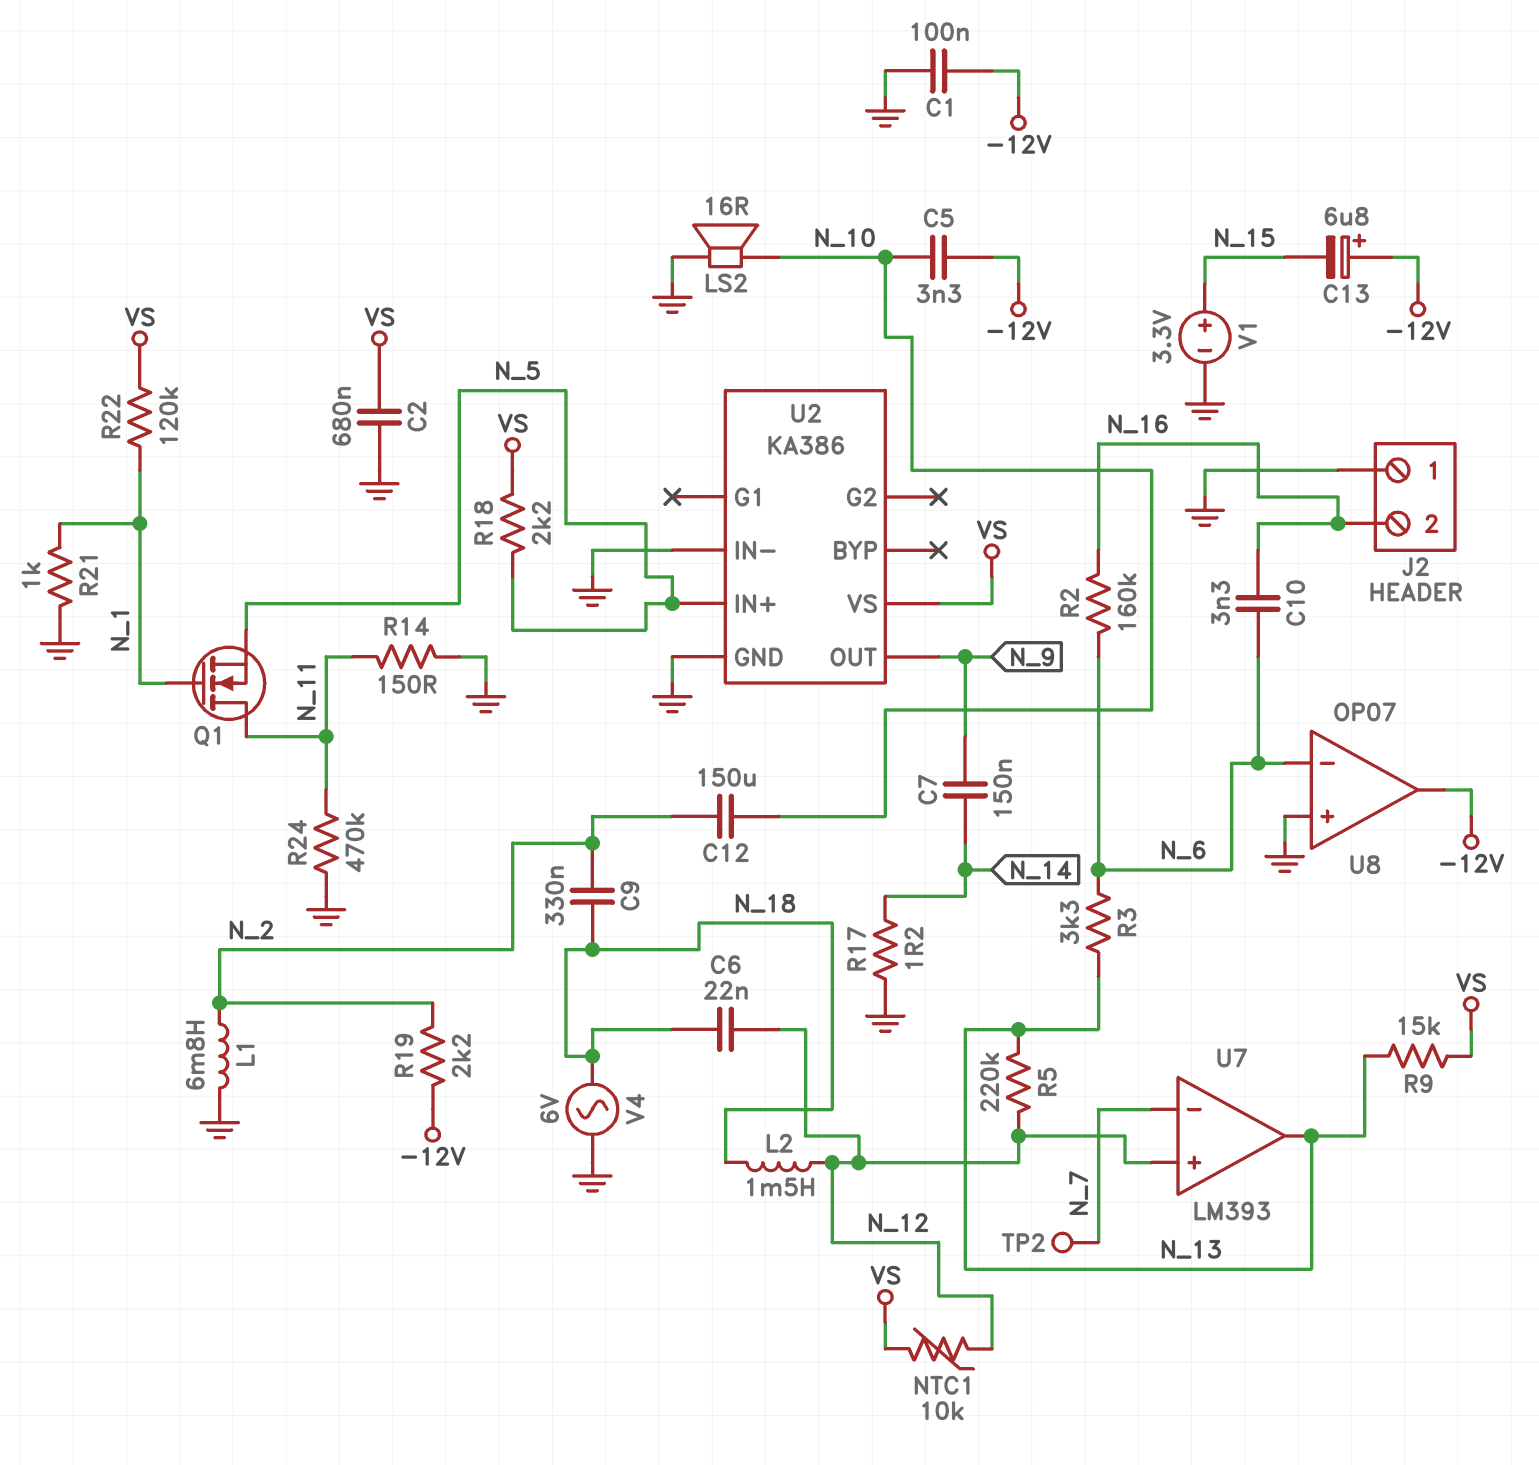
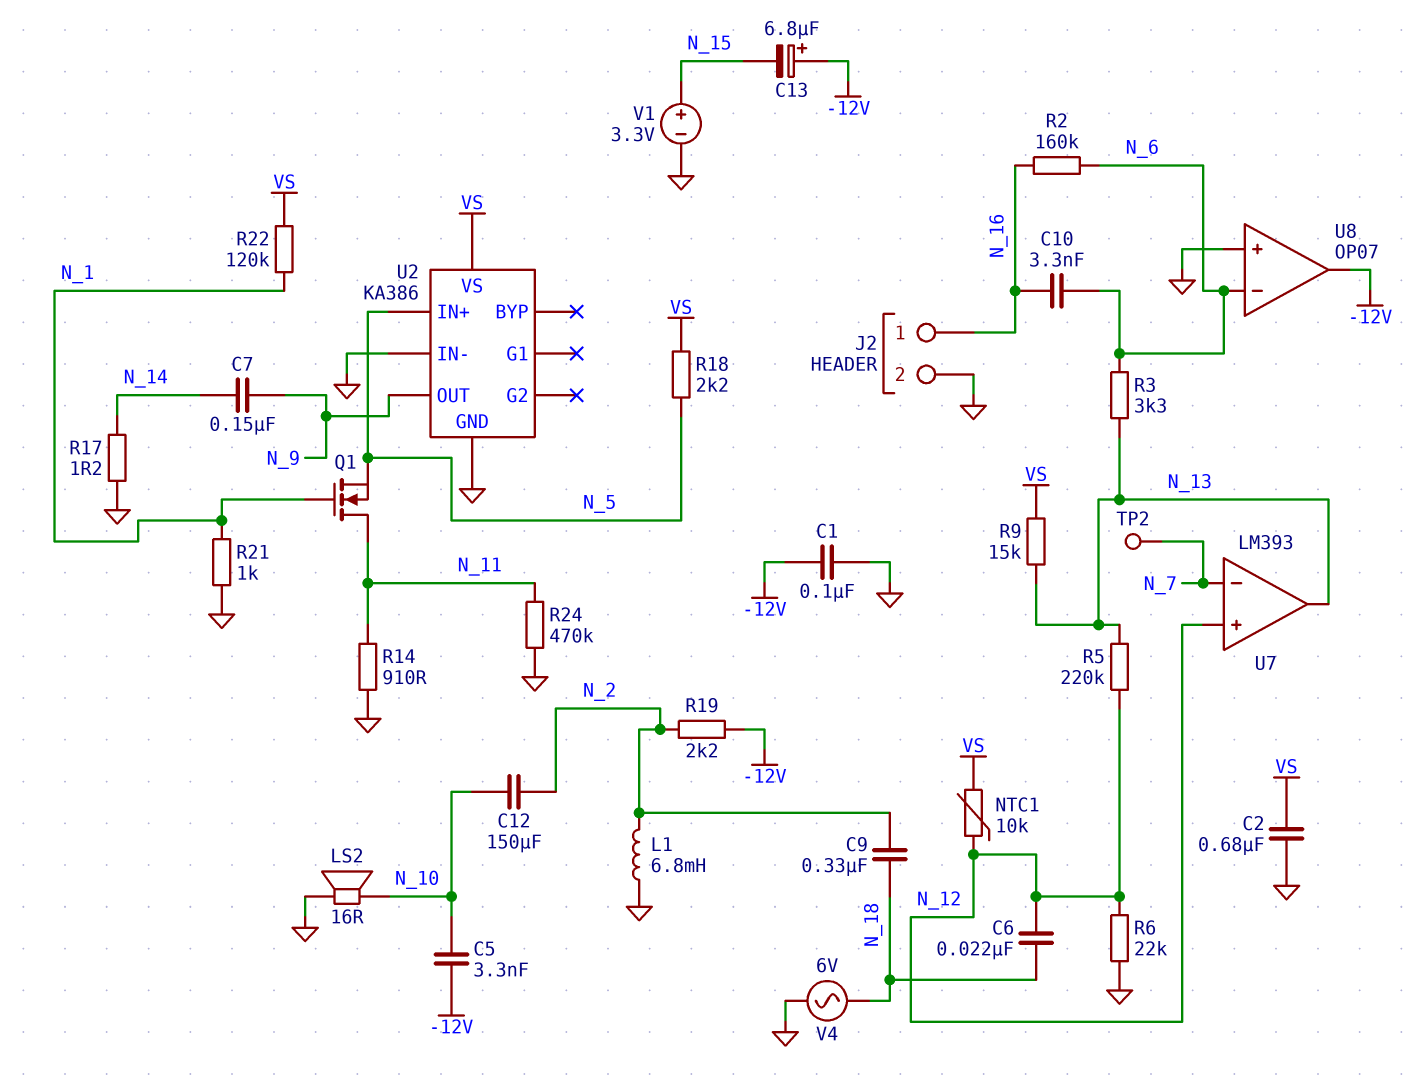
J2 pin 1: GND -> N_16
J2 pin 2: N_16 -> GND
L2: 1.5mH (N_12, N_18) -> none
R6: none -> 22k (GND, N_12)
R14: 150 (GND, N_11) -> 910 (GND, N_11)

